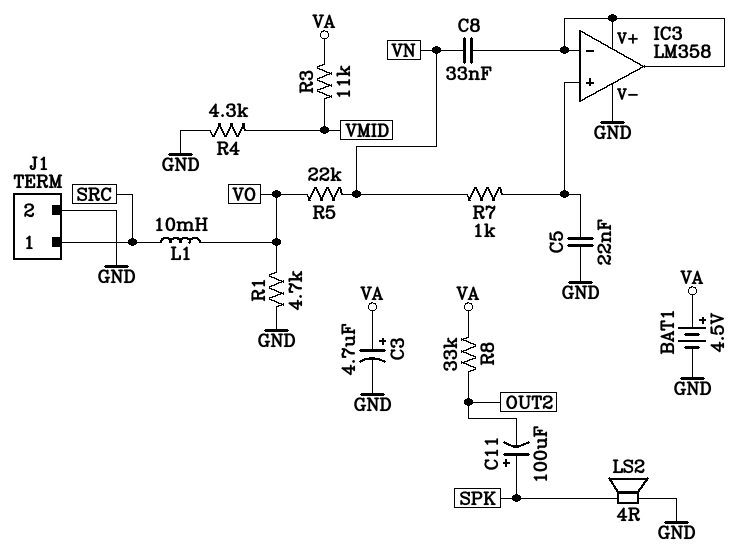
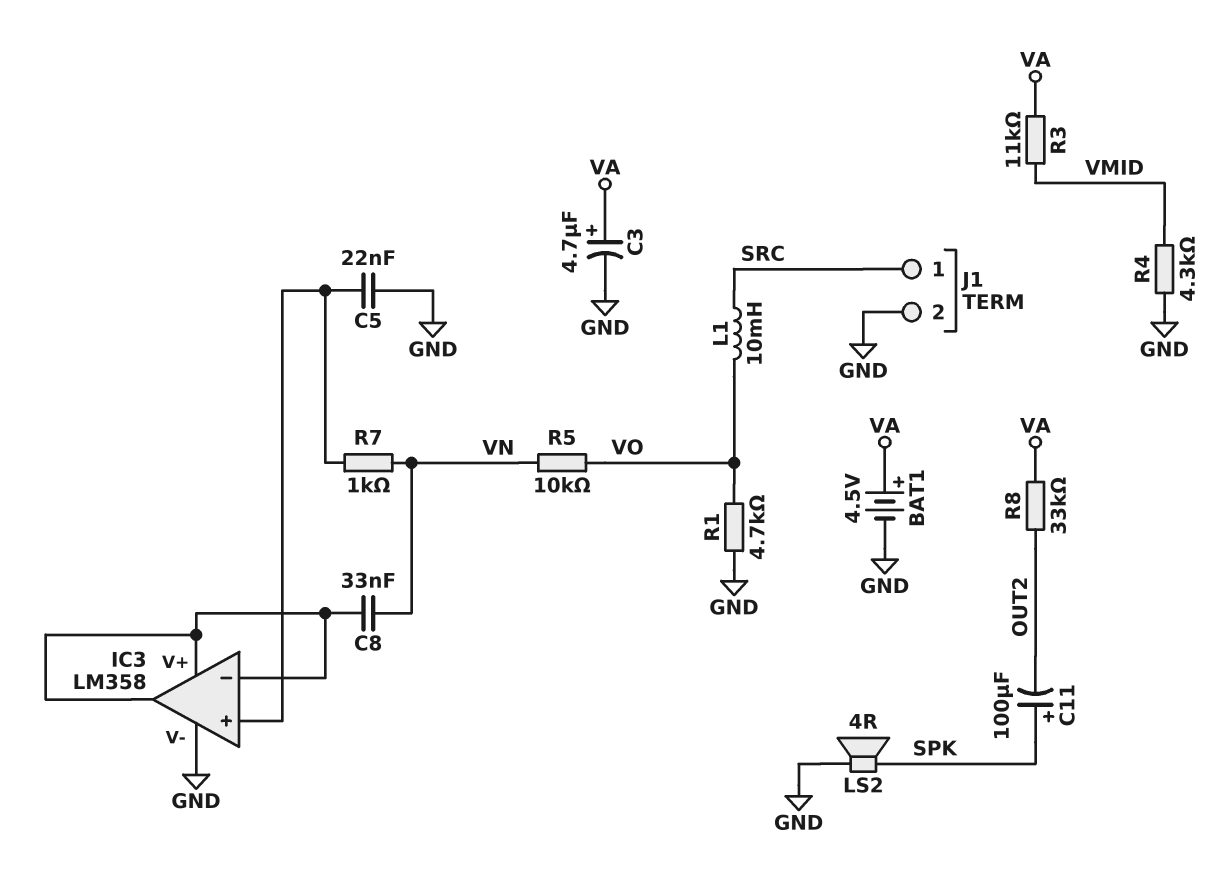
R5: 22k (VN, VO) -> 10k (VN, VO)

